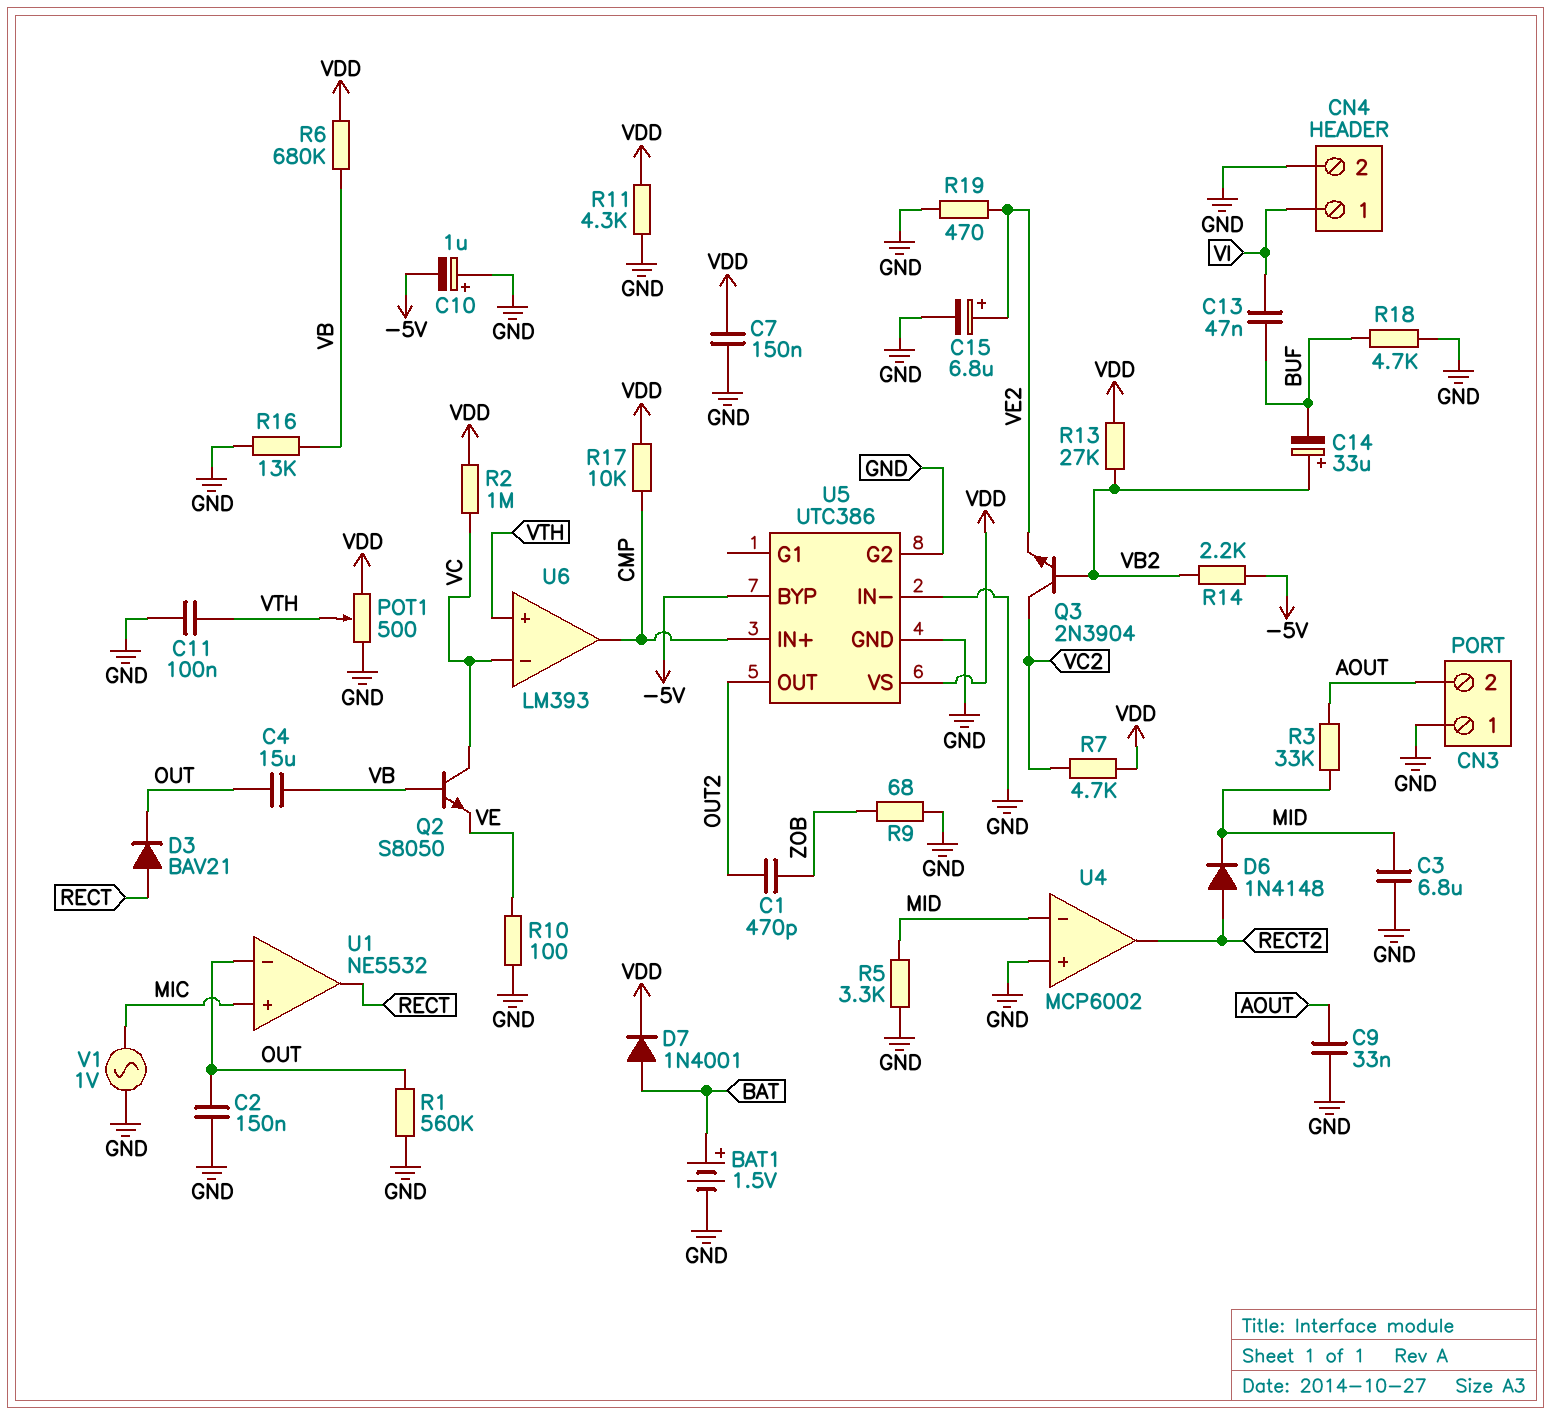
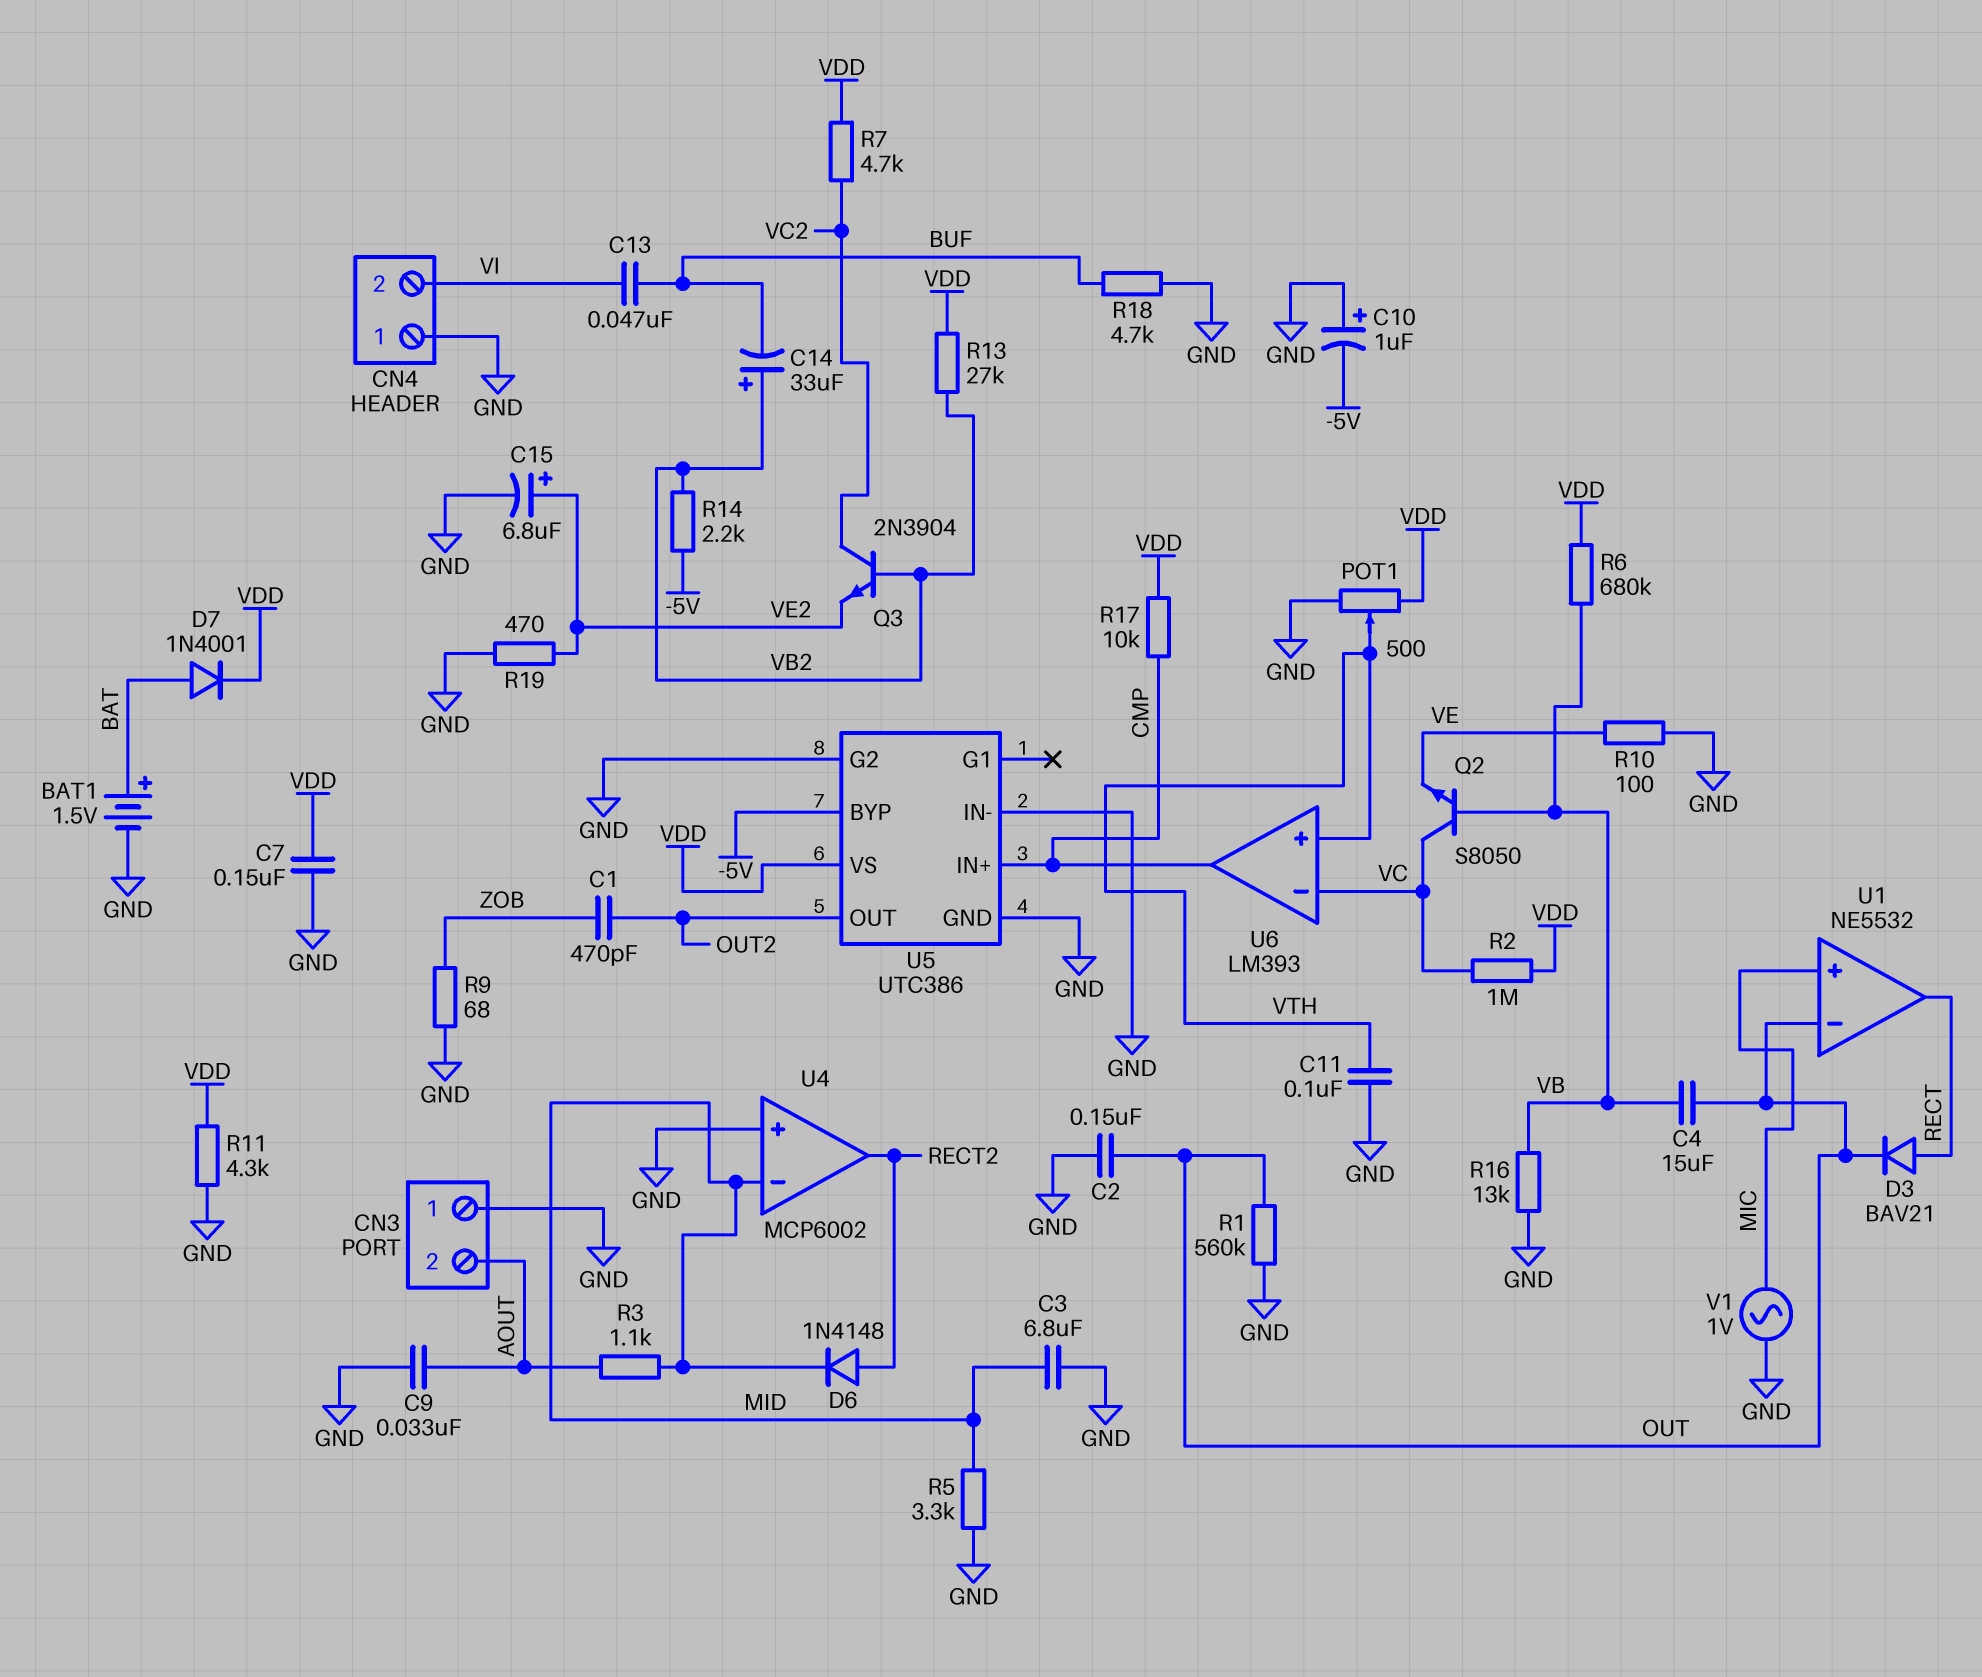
CN4 pin 1: VI -> GND
CN4 pin 2: GND -> VI
R3: 33k (AOUT, MID) -> 1.1k (AOUT, MID)

